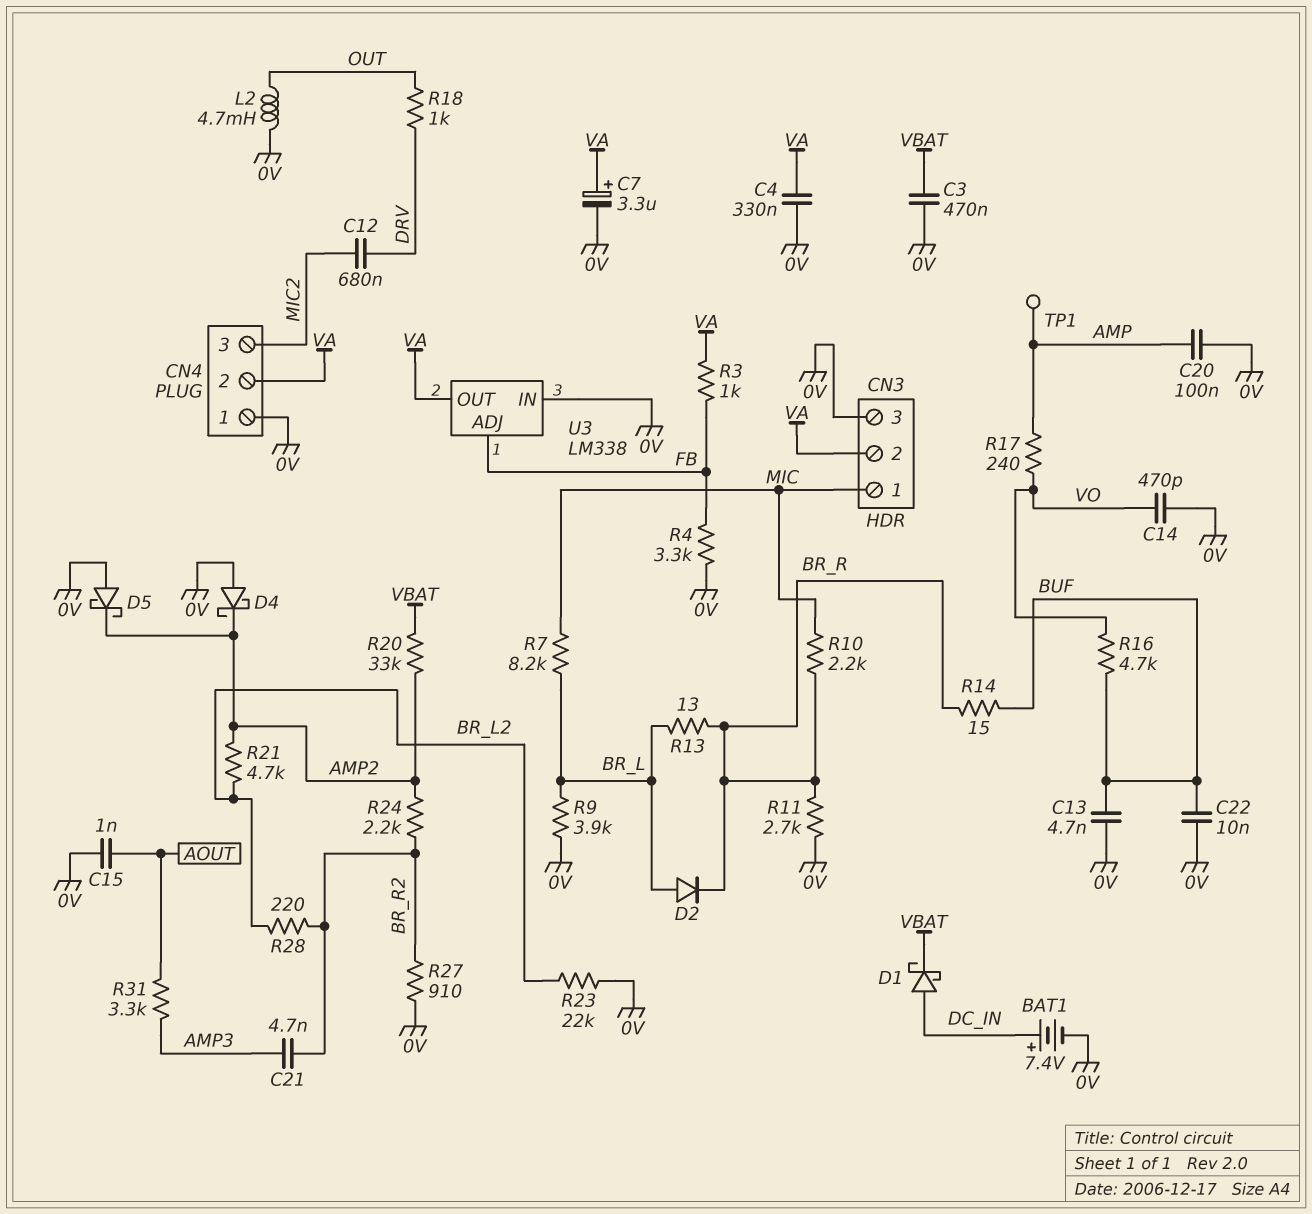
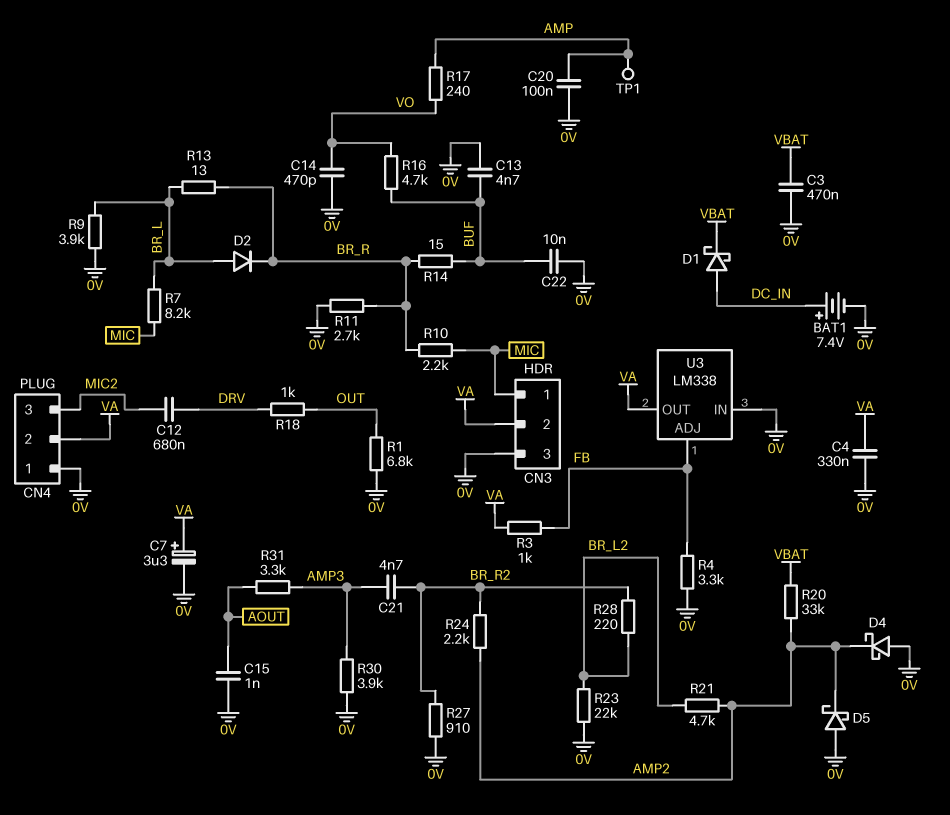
L2: 4.7mH (0V, OUT) -> none
R1: none -> 6.8k (0V, OUT)
R30: none -> 3.9k (0V, AMP3)

